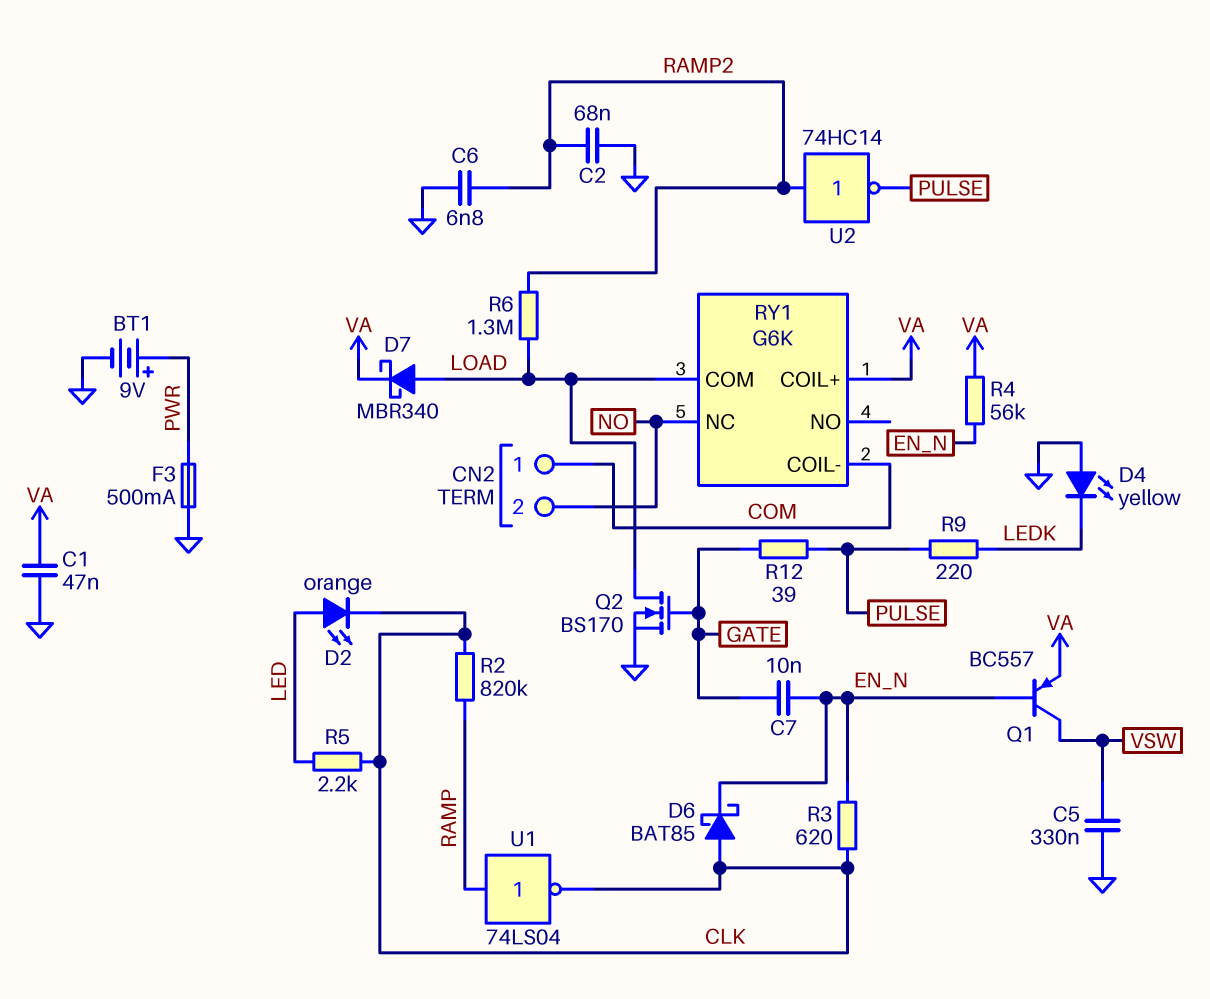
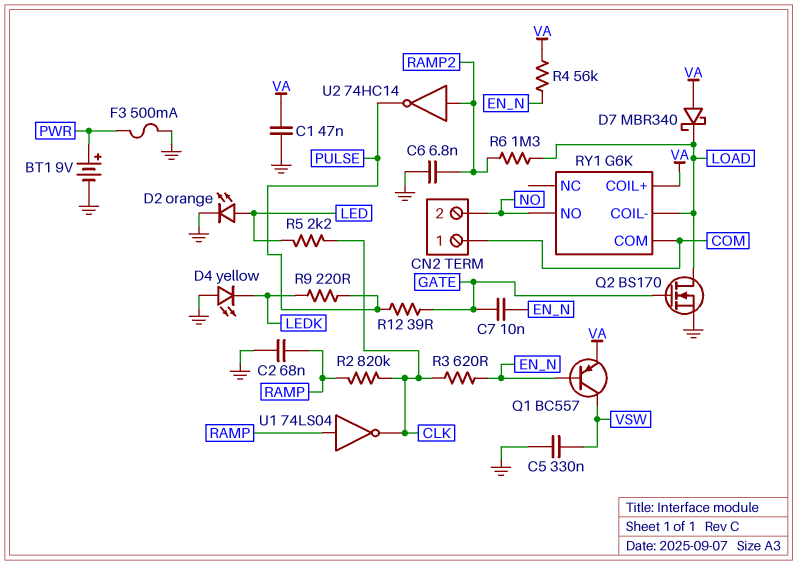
C2: 68nF (GND, RAMP2) -> 68nF (GND, RAMP)
D2: LED orange (A LED, K CLK) -> LED orange (A LED, K GND)
D6: schottky BAT85 (A CLK, K EN_N) -> none
D7: schottky MBR340 (A LOAD, K VA) -> schottky MBR340 (A VA, K LOAD)
RY1 pin COIL-: COM -> LOAD
RY1 pin COM: LOAD -> COM
RY1 pin NC: NO -> none
RY1 pin NO: none -> NO

